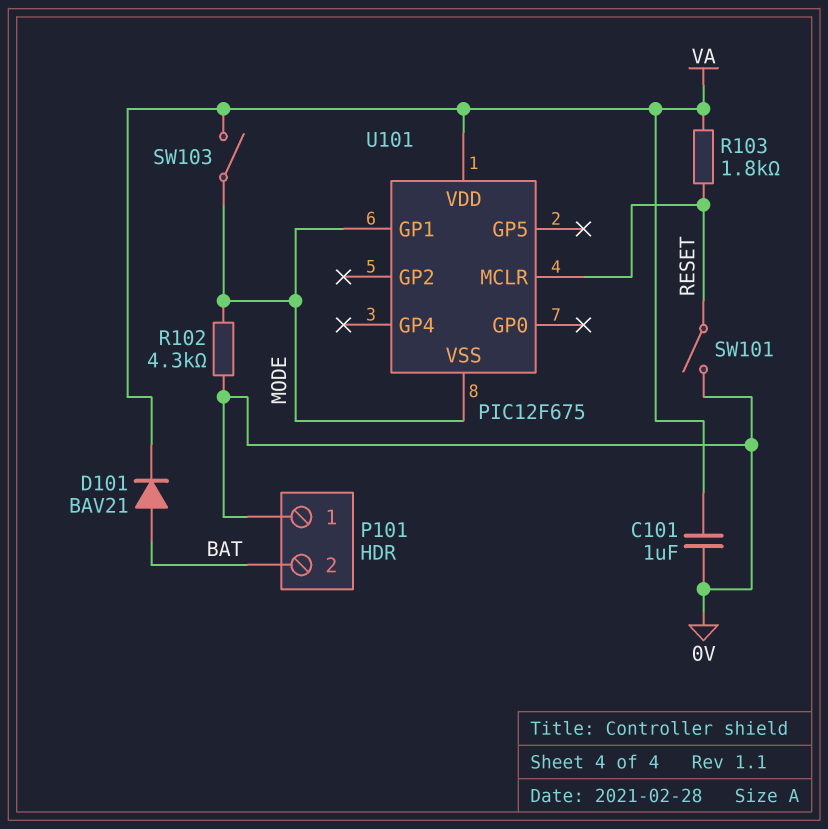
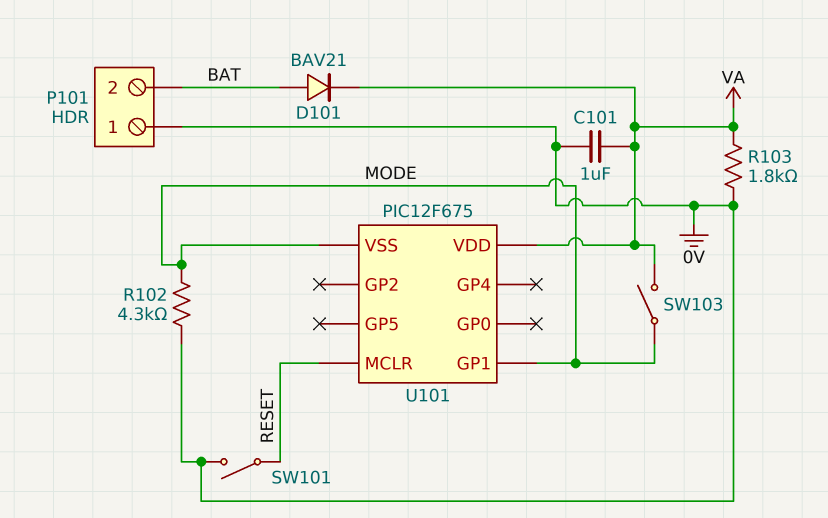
R103: 1.8k (RESET, VA) -> 1.8k (0V, VA)

